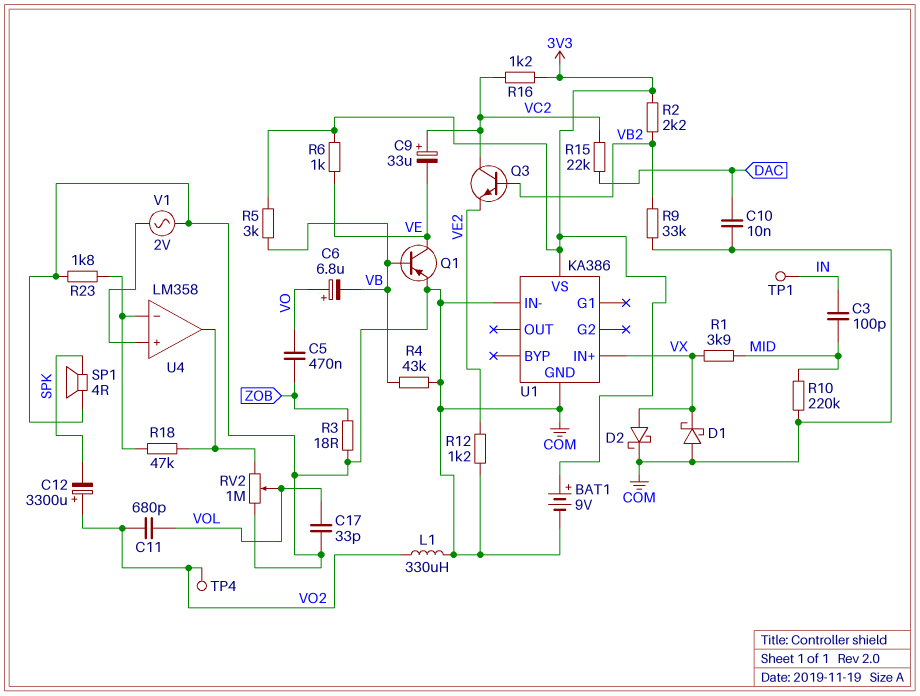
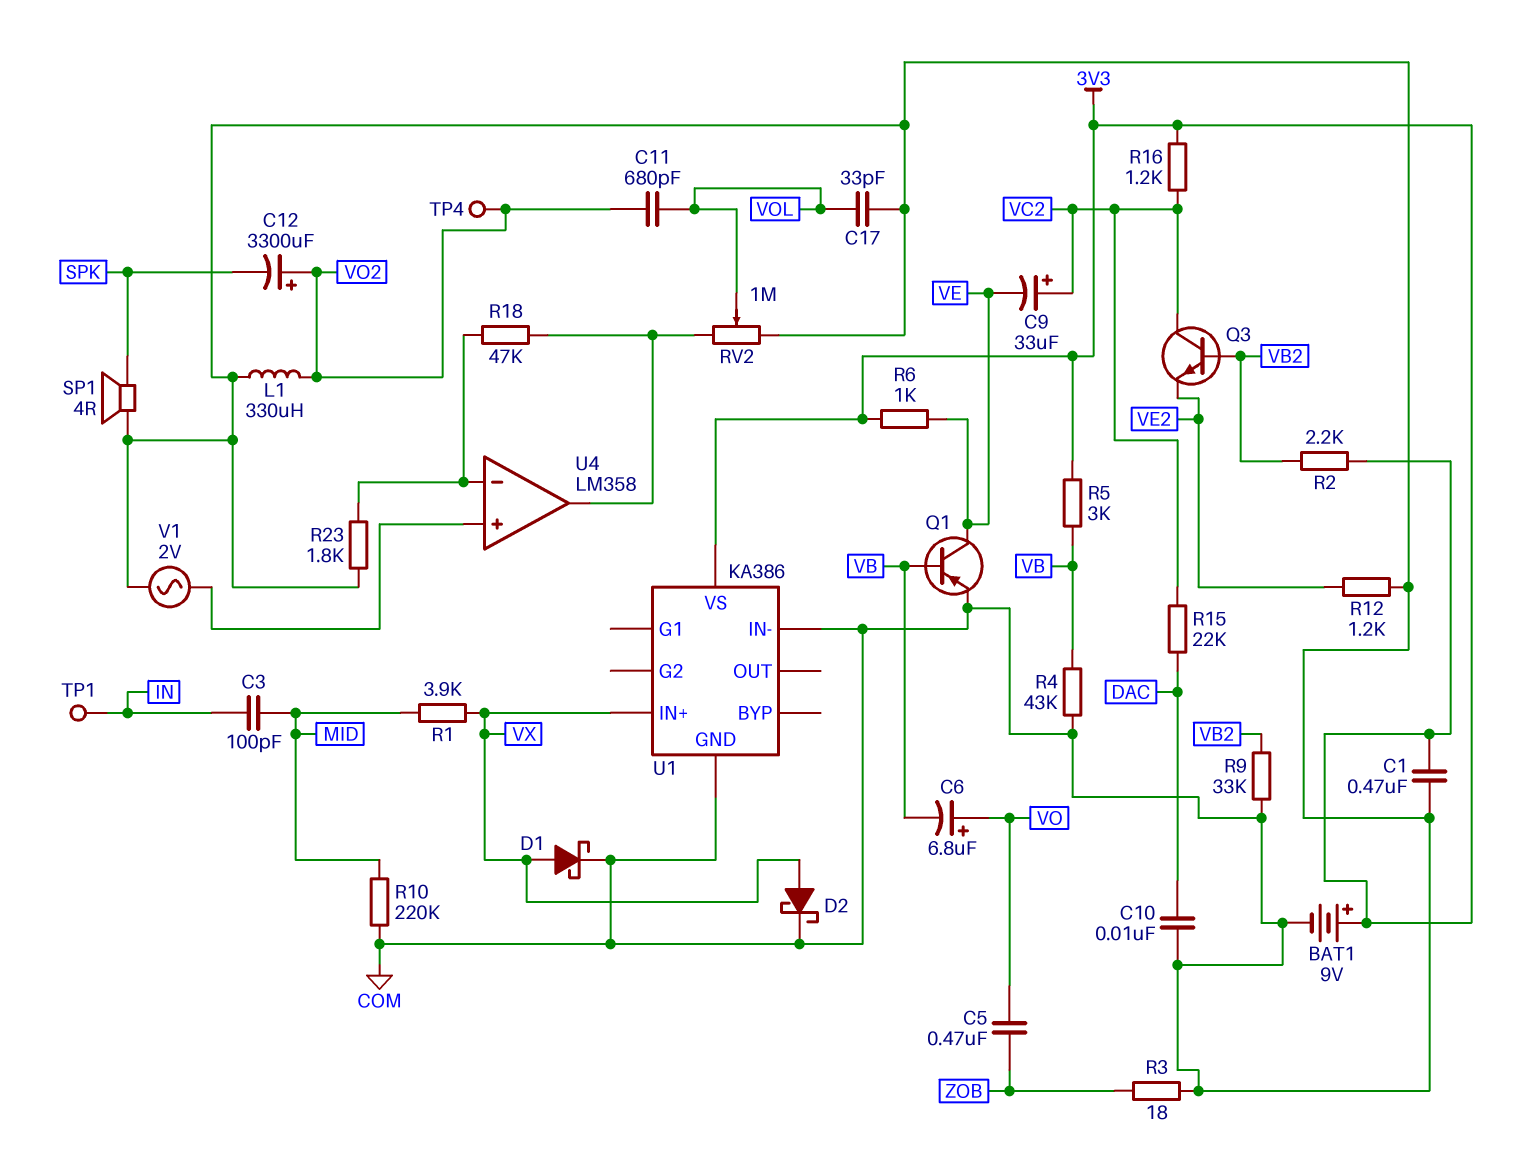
C1: none -> 470nF (3V3, COM)
D1: schottky (A COM, K VX) -> schottky (A VX, K COM)

